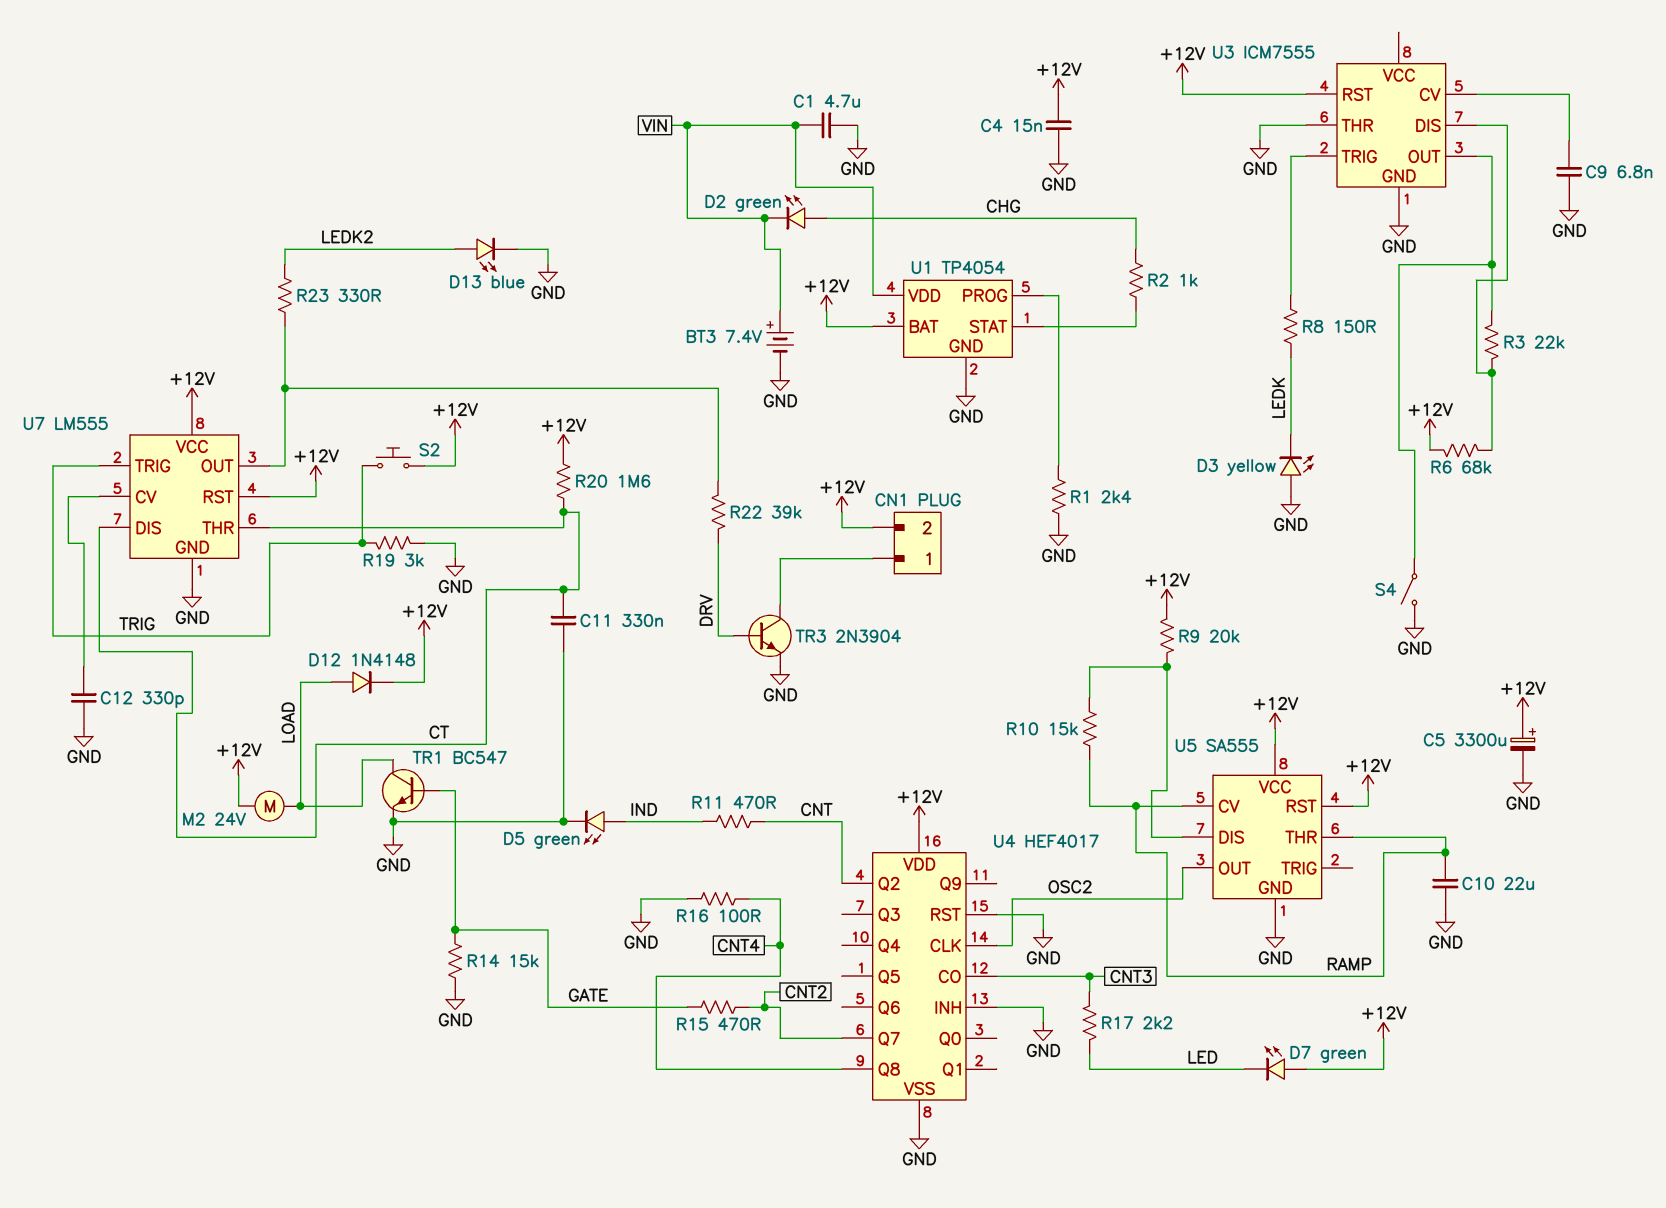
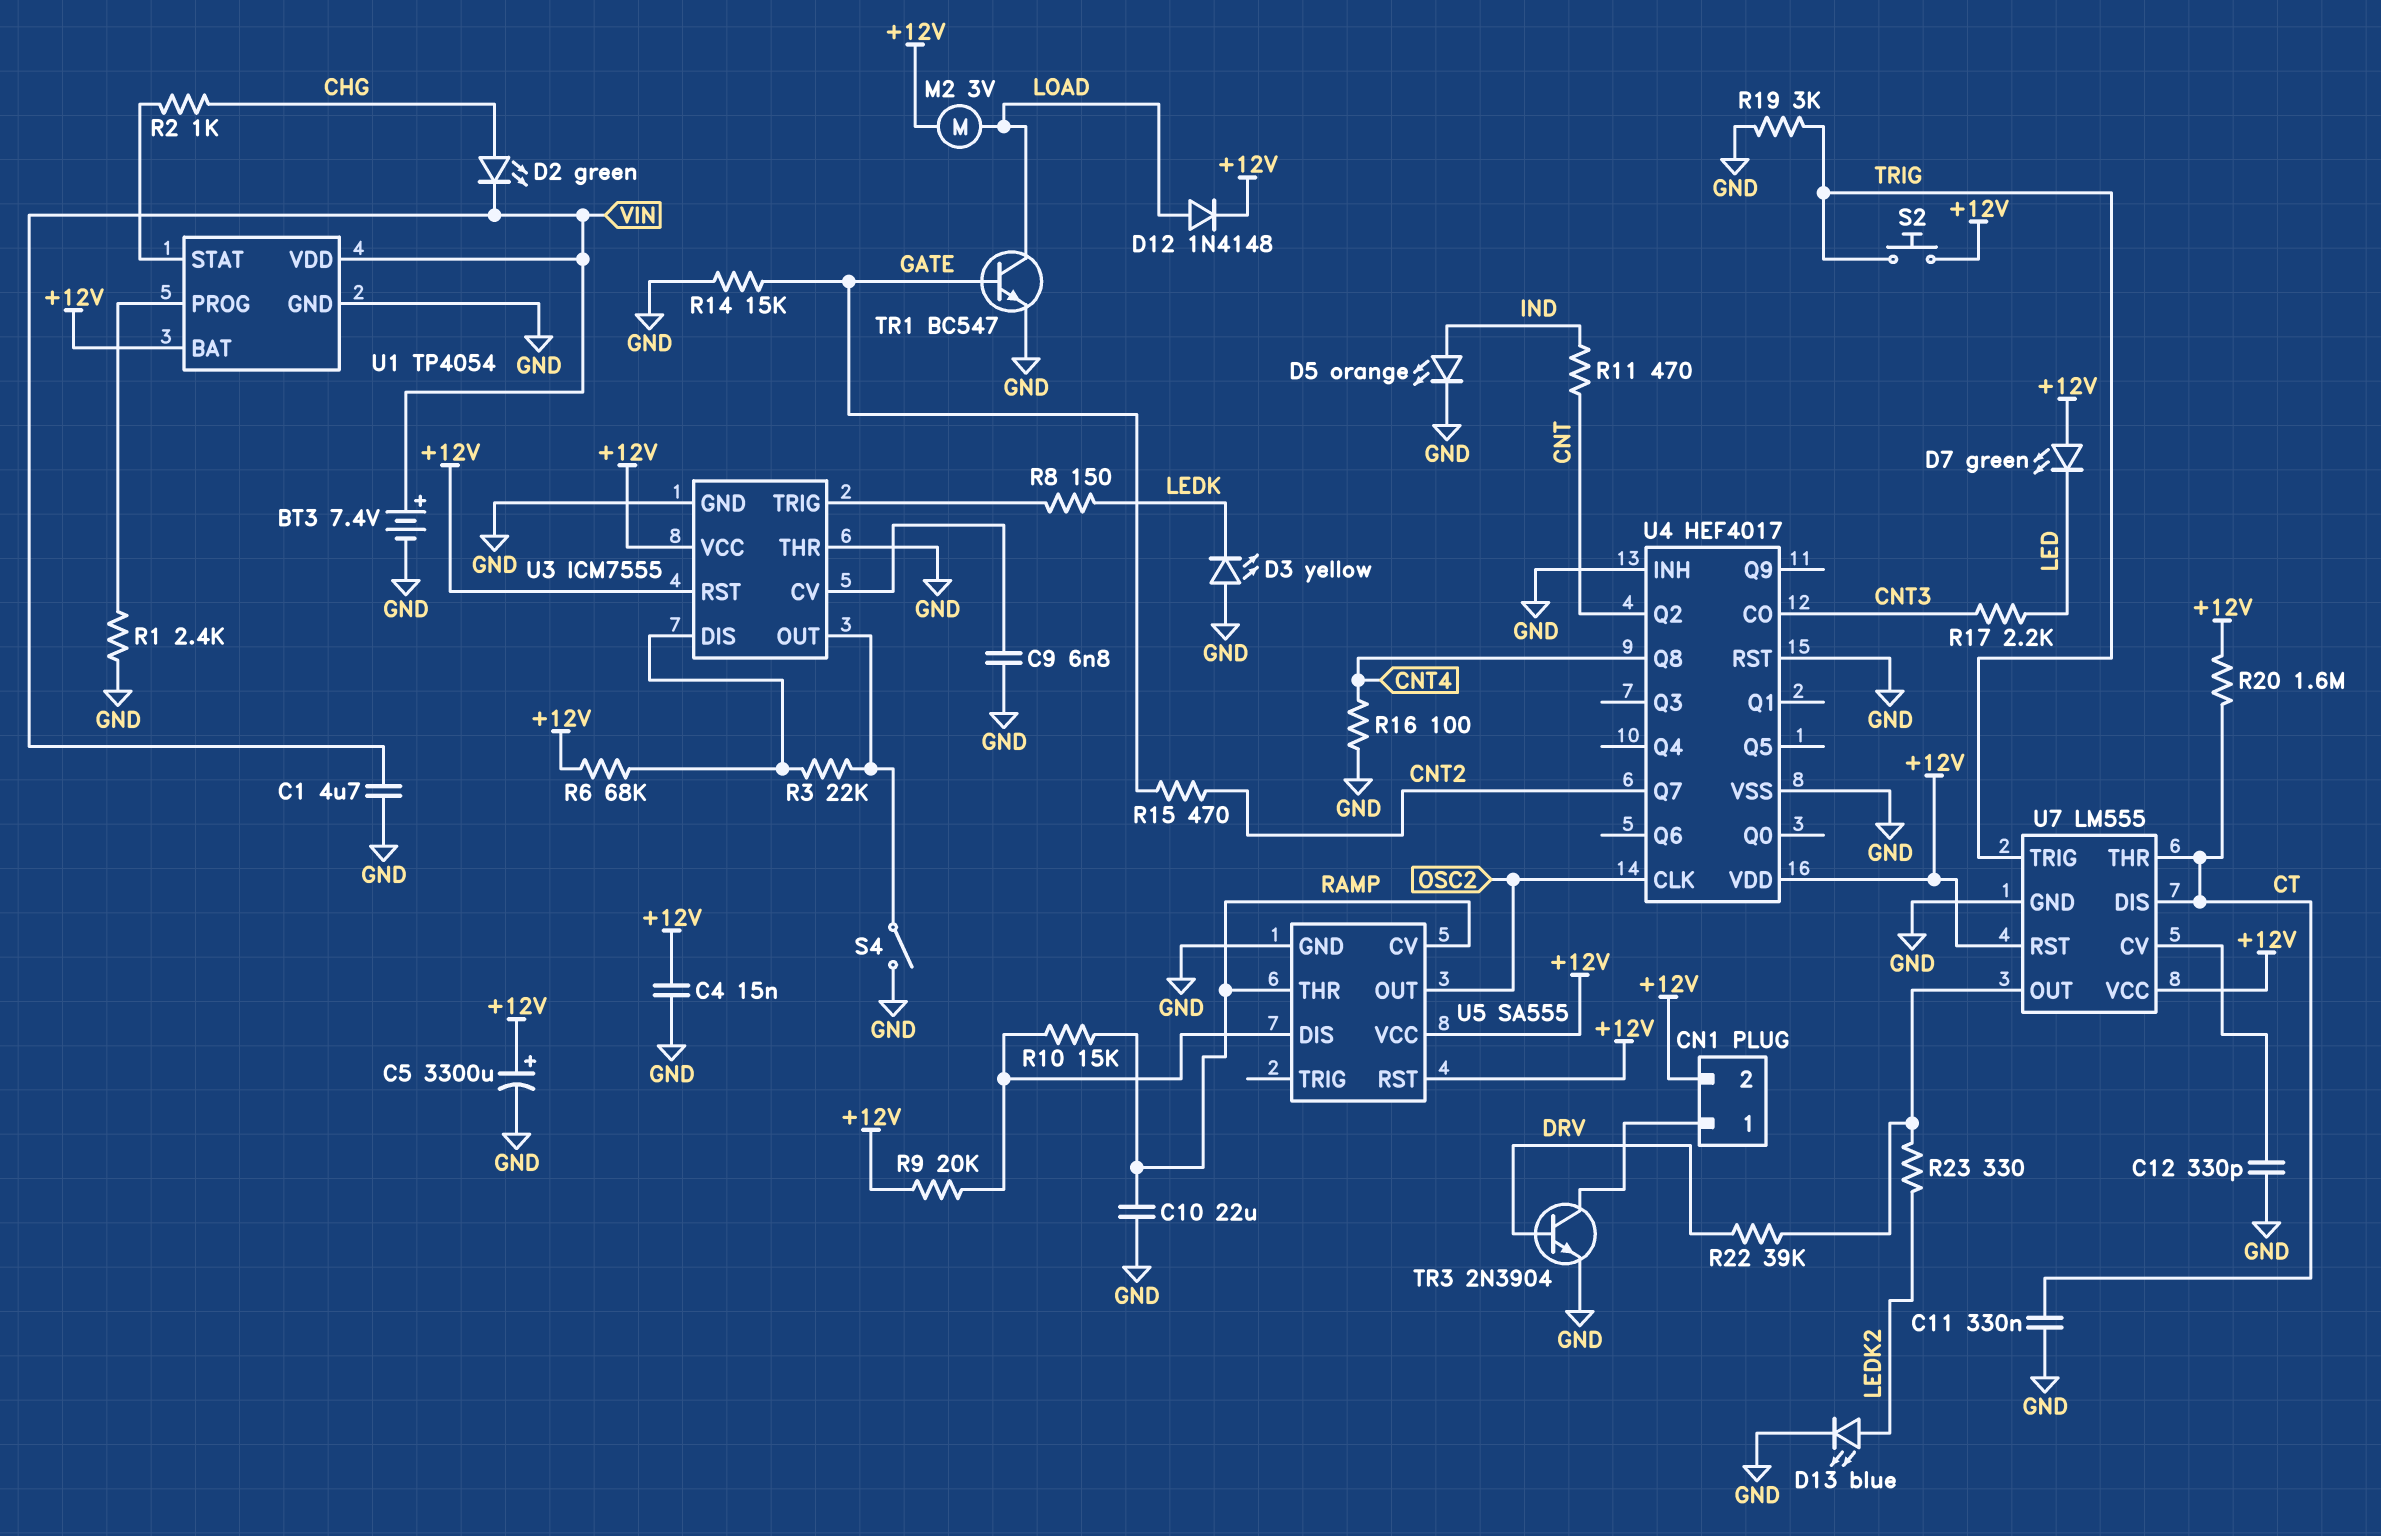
D5: LED green (A IND, K GND) -> LED orange (A IND, K GND)
M2: motor 24V (+12V, LOAD) -> motor 3V (+12V, LOAD)
U3 pin VCC: none -> +12V

